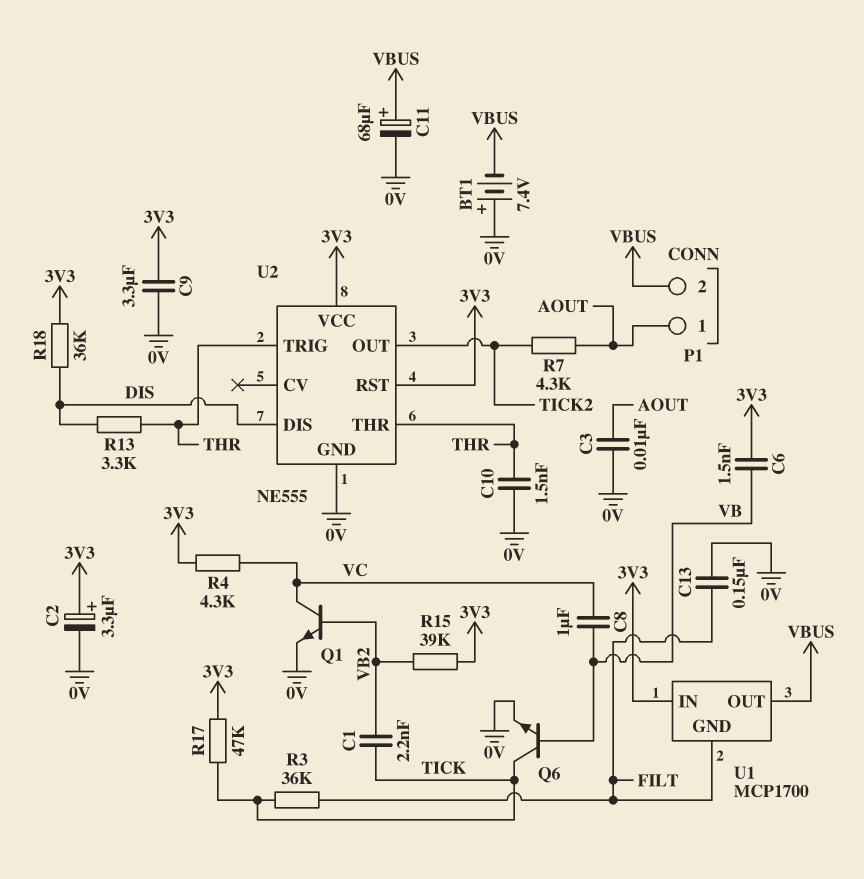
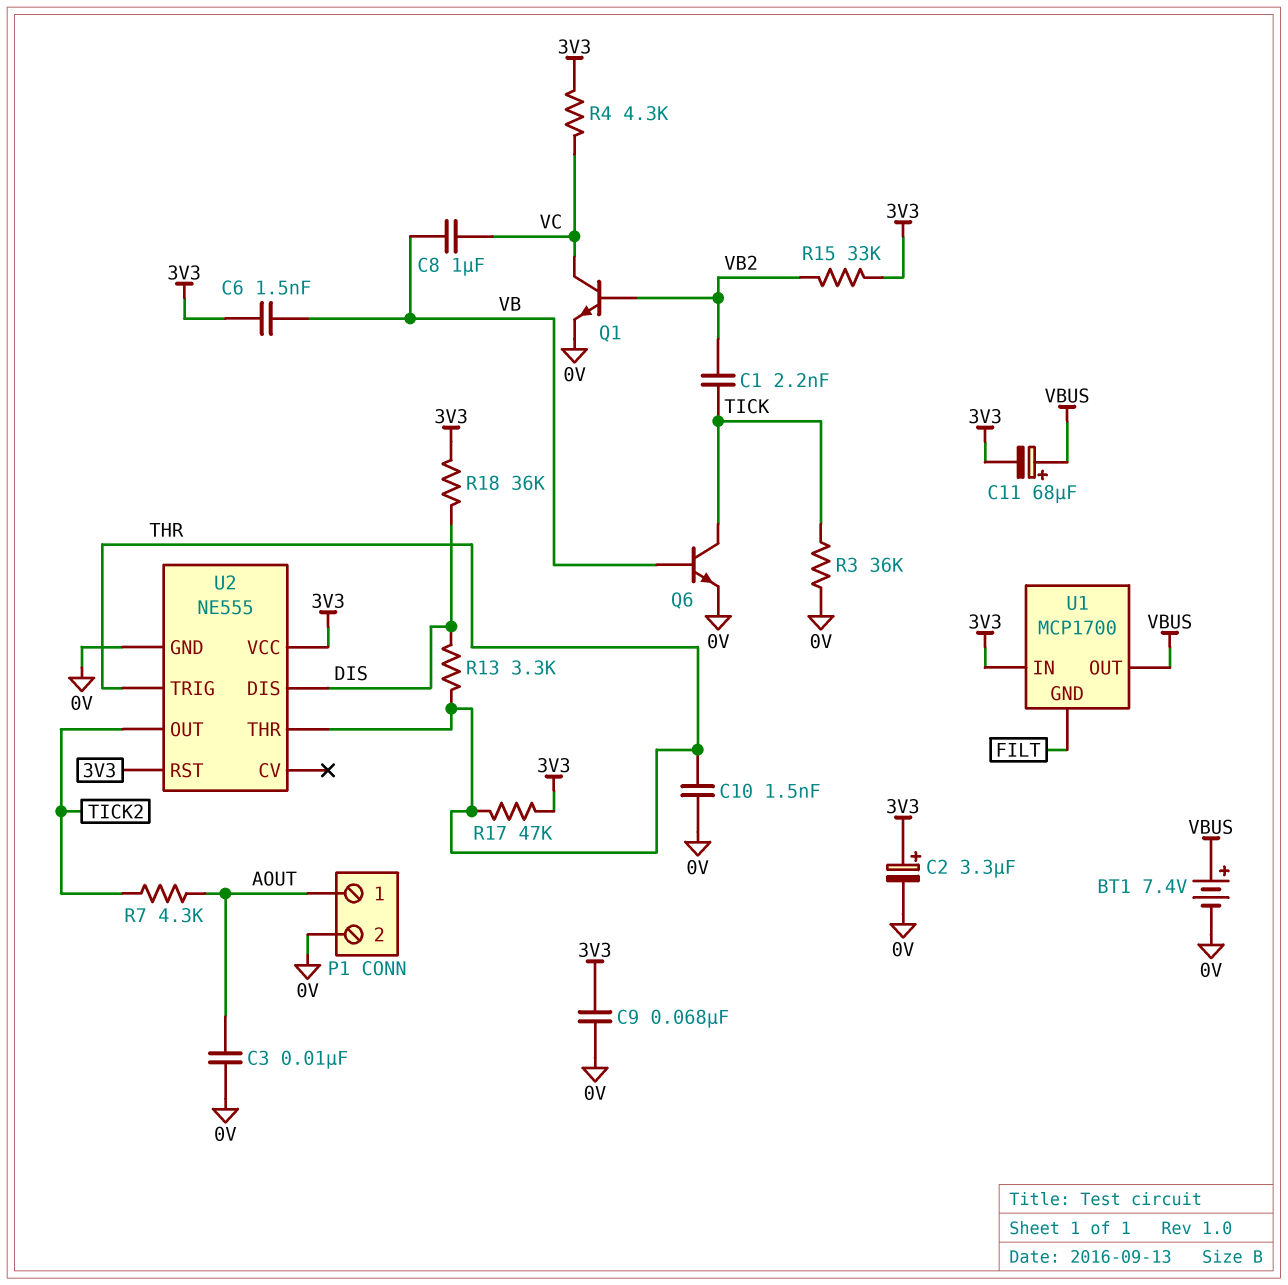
BT1: 7.4V (plus 0V, minus VBUS) -> 7.4V (plus VBUS, minus 0V)
C9: 3.3uF (0V, 3V3) -> 68nF (0V, 3V3)
C11: 68uF (plus VBUS, minus 0V) -> 68uF (plus VBUS, minus 3V3)
C13: 150nF (0V, FILT) -> none
P1 pin 2: VBUS -> 0V
R3: 36k (FILT, TICK) -> 36k (0V, TICK)
R15: 39k (3V3, VB2) -> 33k (3V3, VB2)
R17: 47k (3V3, TICK) -> 47k (3V3, THR)

